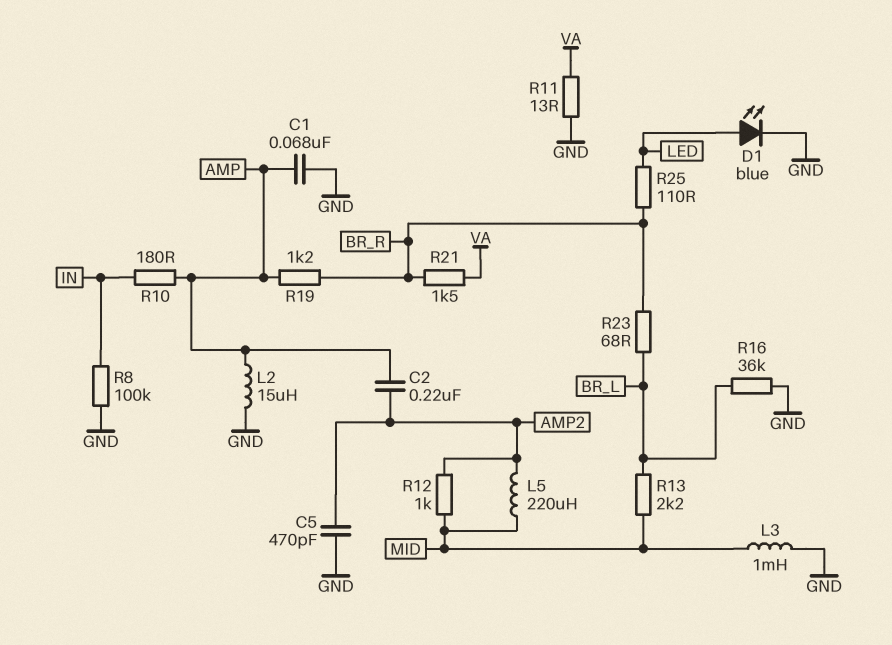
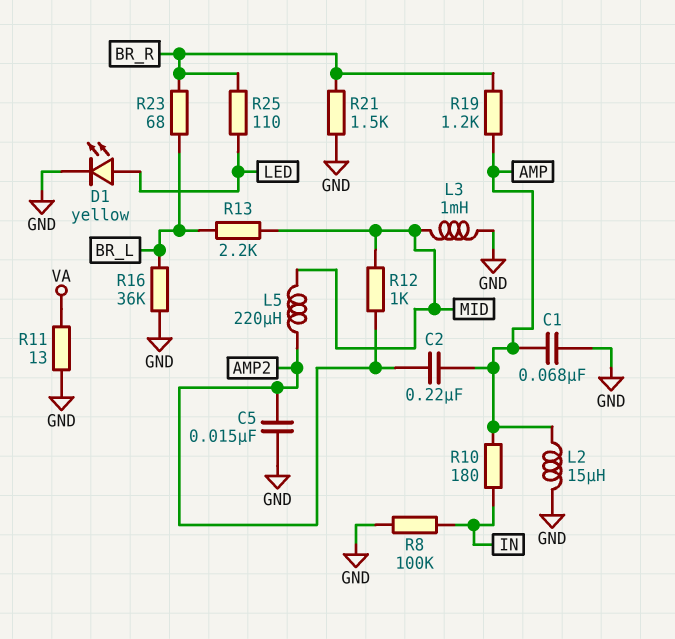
C5: 470pF (AMP2, GND) -> 15nF (AMP2, GND)
D1: LED blue (A LED, K GND) -> LED yellow (A LED, K GND)
R21: 1.5k (BR_R, VA) -> 1.5k (BR_R, GND)

